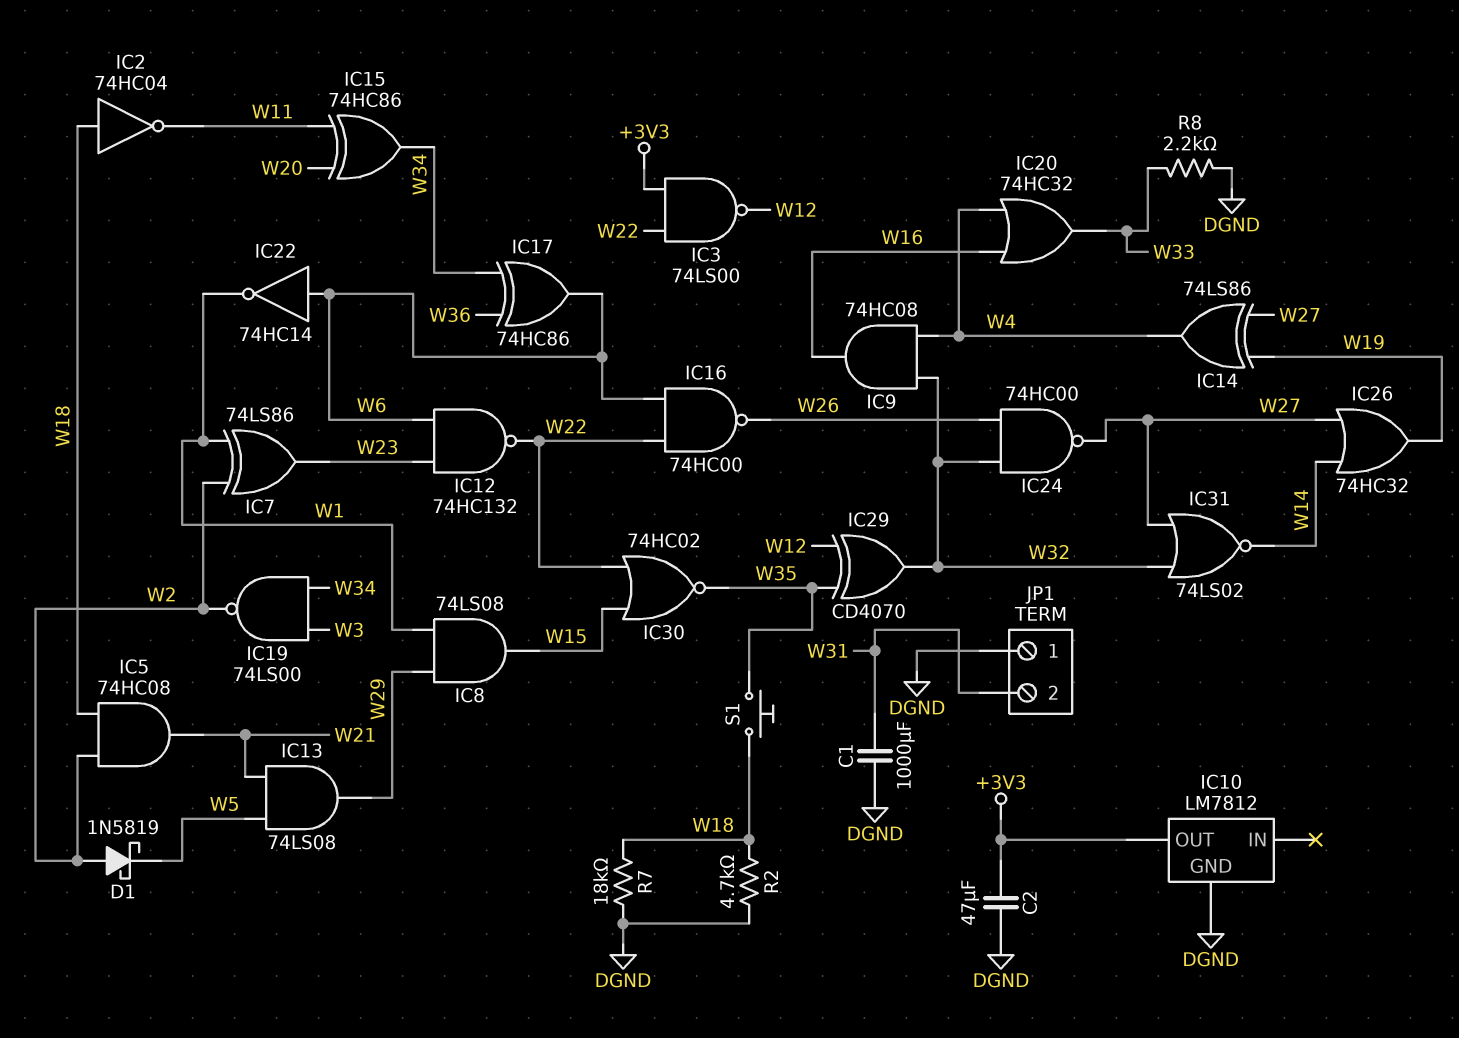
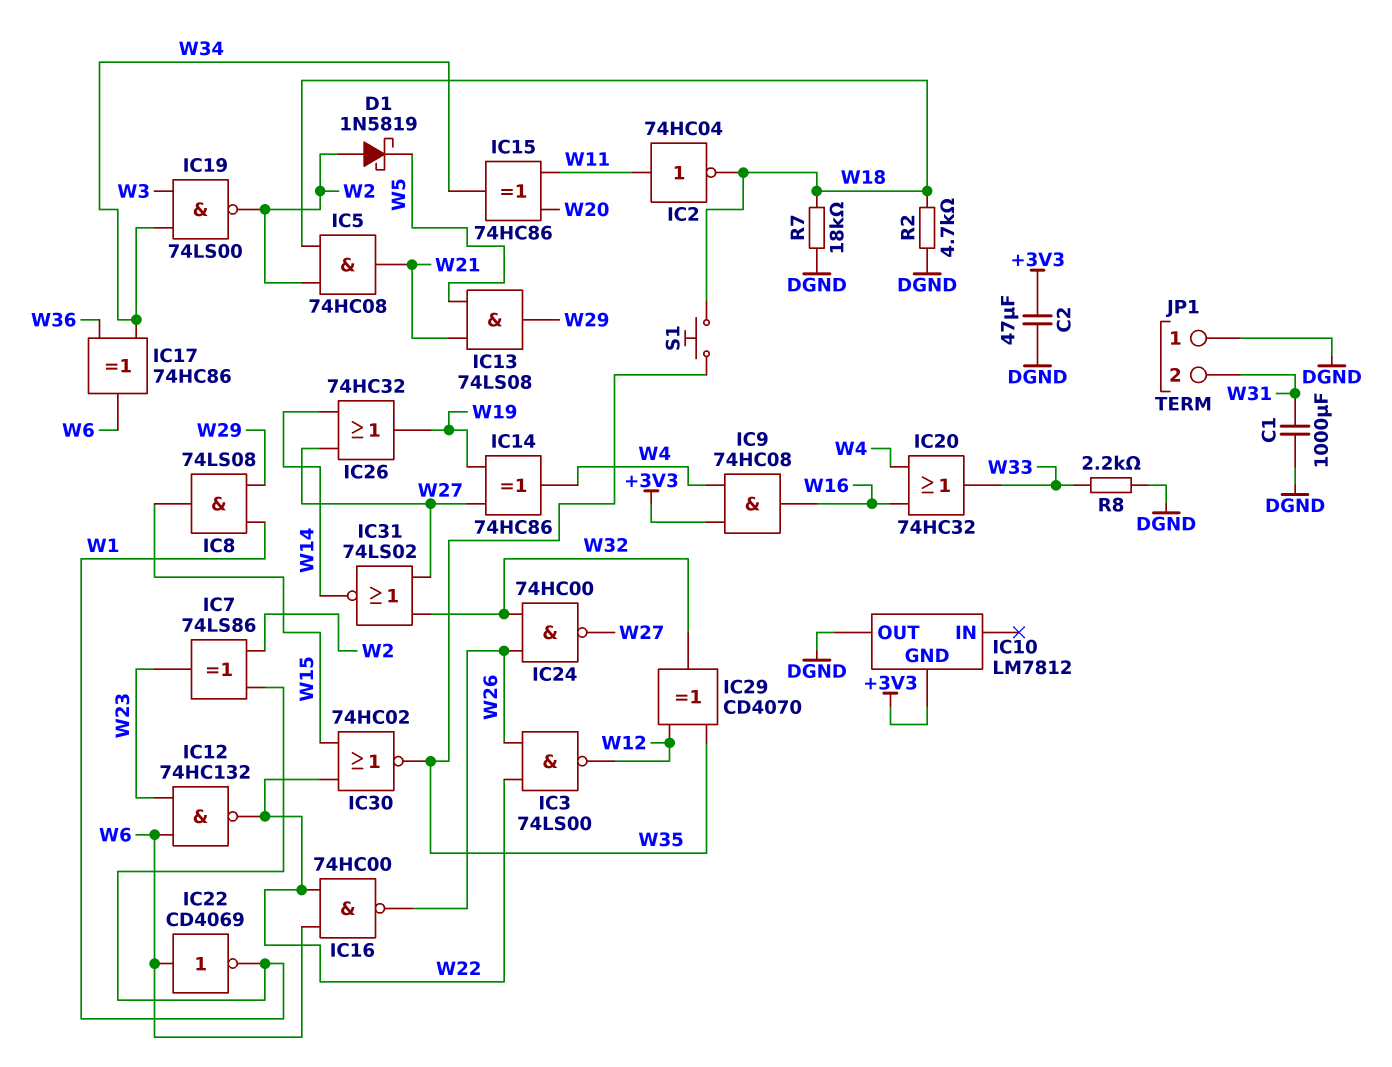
IC2: NOT 74HC04 (in W18, out W11) -> NOT 74HC04 (in W11, out W18)
IC3: NAND 74LS00 (in +3V3, in W22, out W12) -> NAND 74LS00 (in W22, in W26, out W12)
IC9: AND 74HC08 (in W4, in W32, out W16) -> AND 74HC08 (in +3V3, in W4, out W16)
IC10 pin GND: DGND -> +3V3
IC10 pin OUT: +3V3 -> DGND
IC14: XOR 74LS86 (in W19, in W27, out W4) -> XOR 74HC86 (in W19, in W27, out W4)
IC22: NOT 74HC14 (in W6, out W1) -> NOT CD4069 (in W6, out W1)

